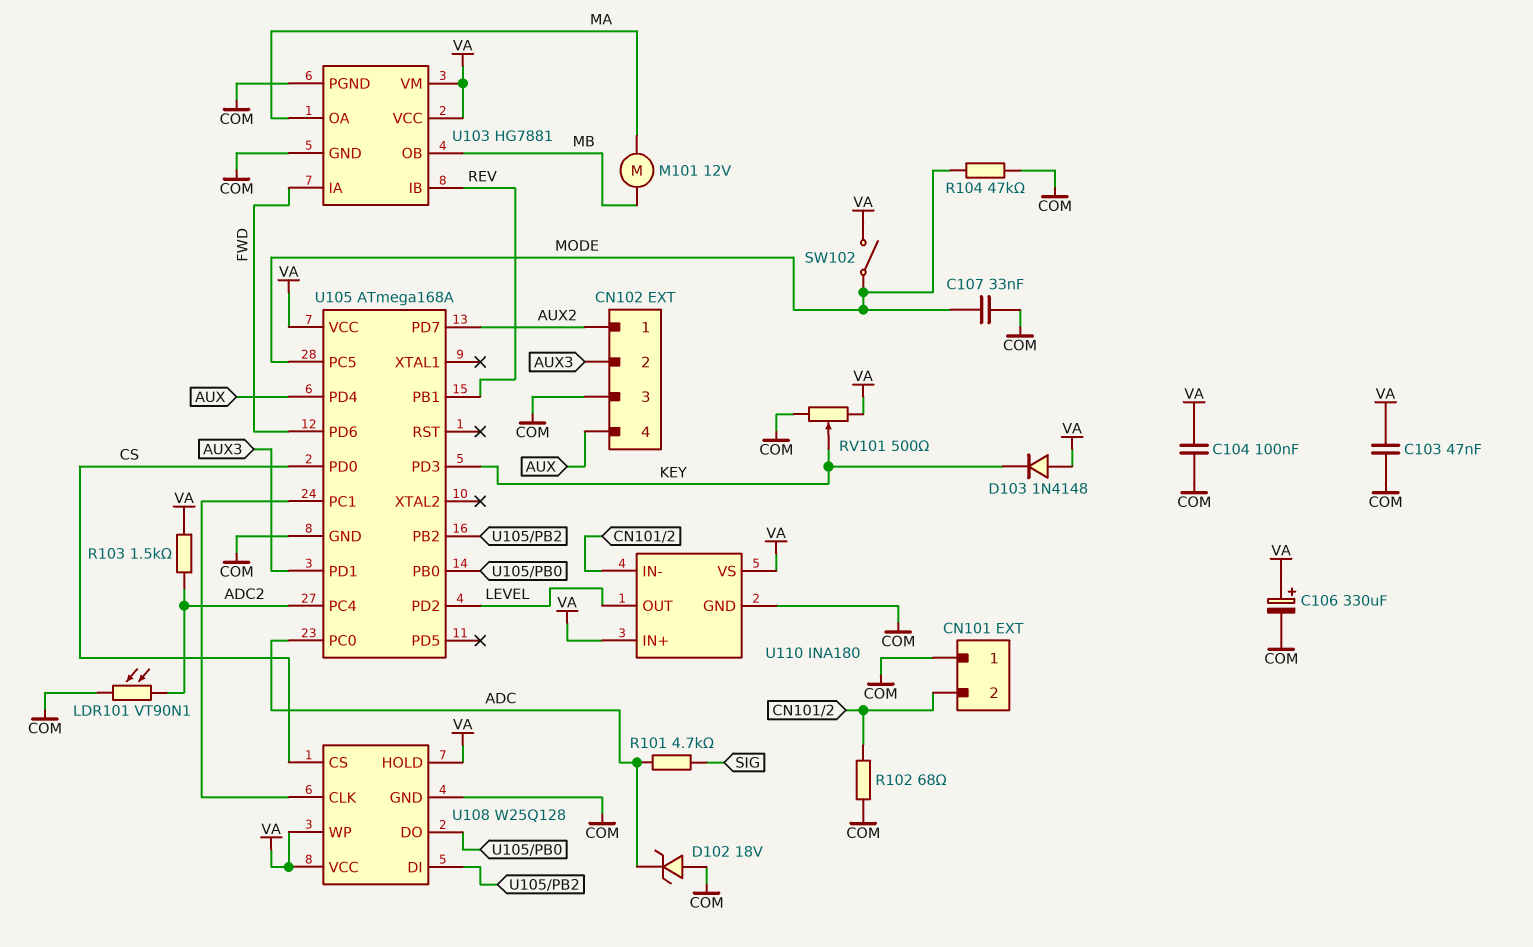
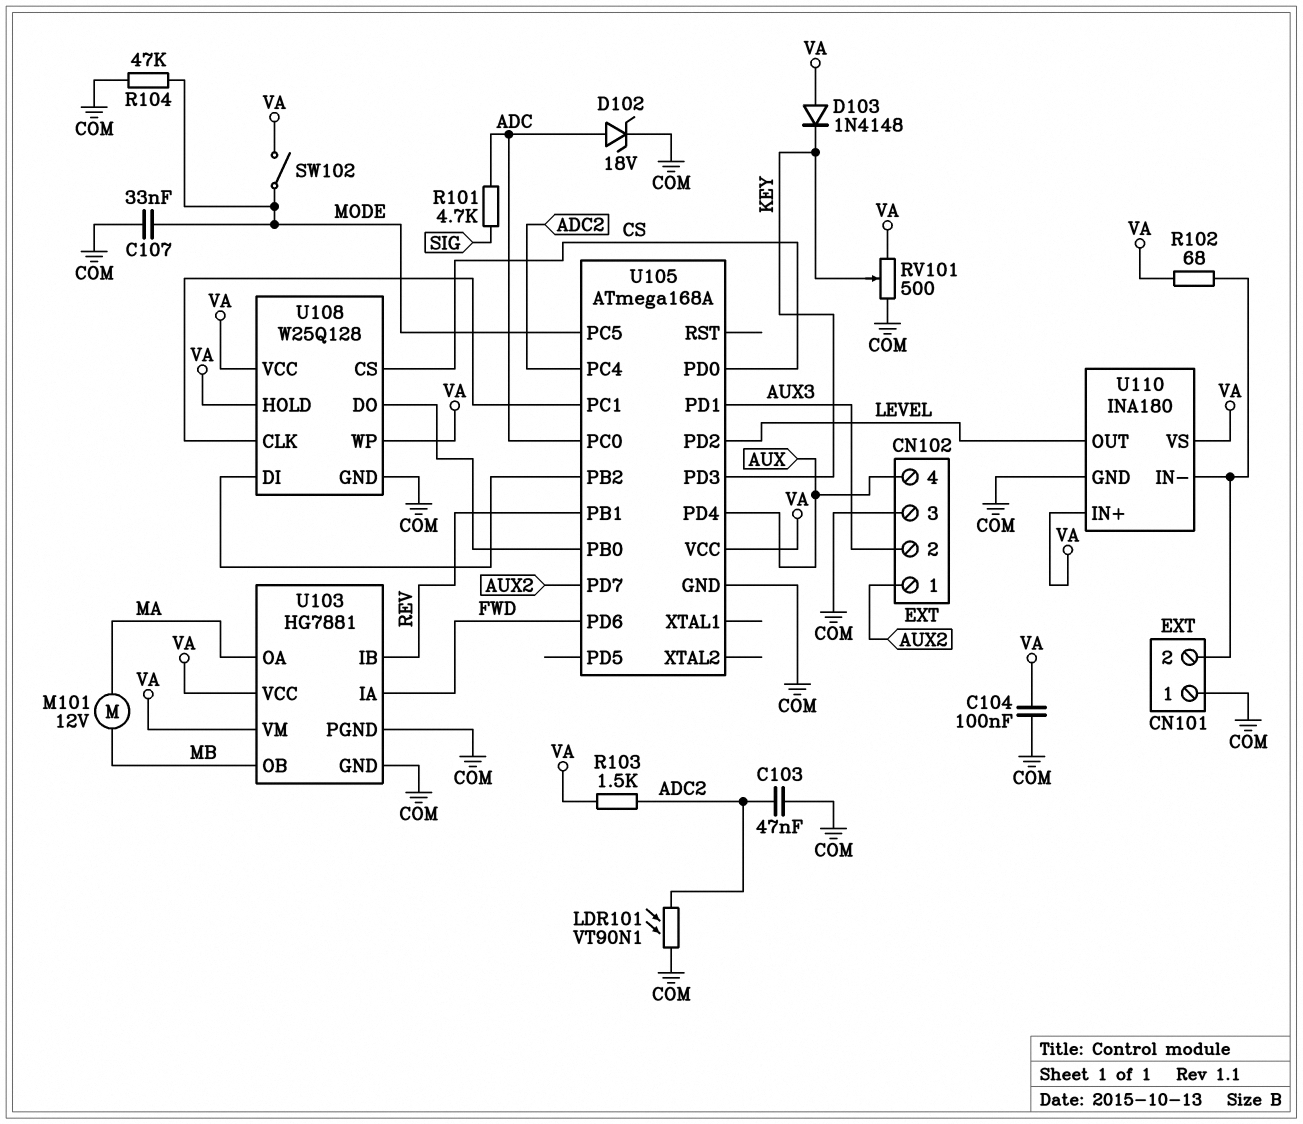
C103: 47nF (COM, VA) -> 47nF (ADC2, COM)
C106: 330uF (plus VA, minus COM) -> none
D102: zener 18V (A COM, K ADC) -> zener 18V (A ADC, K COM)
R102: 68 (CN101/2, COM) -> 68 (CN101/2, VA)

